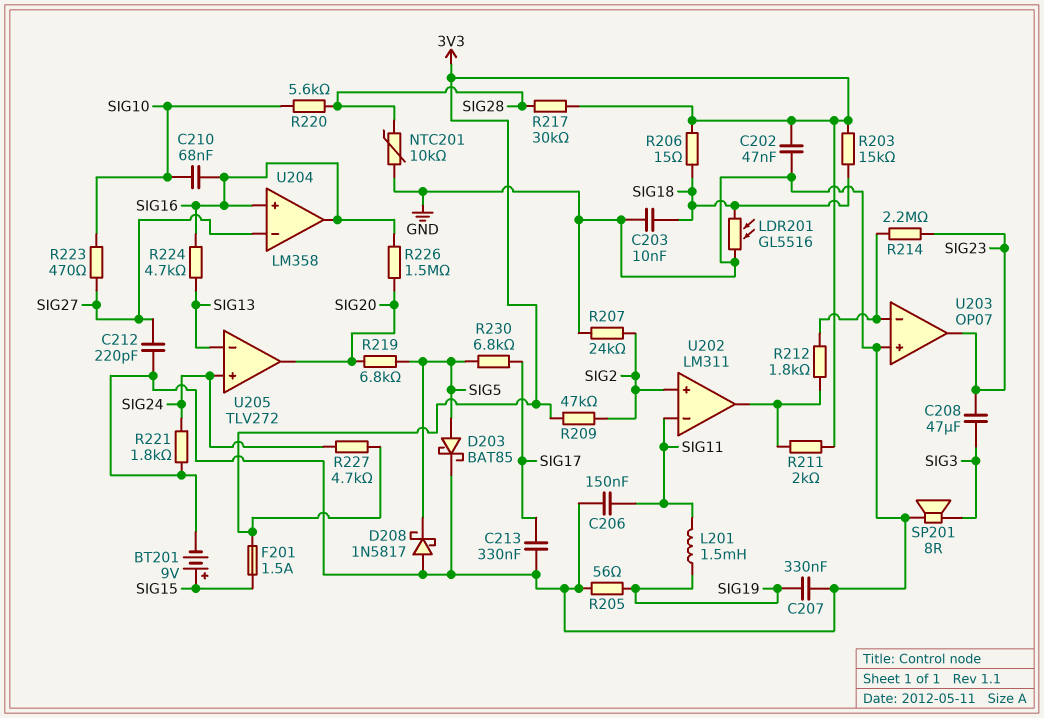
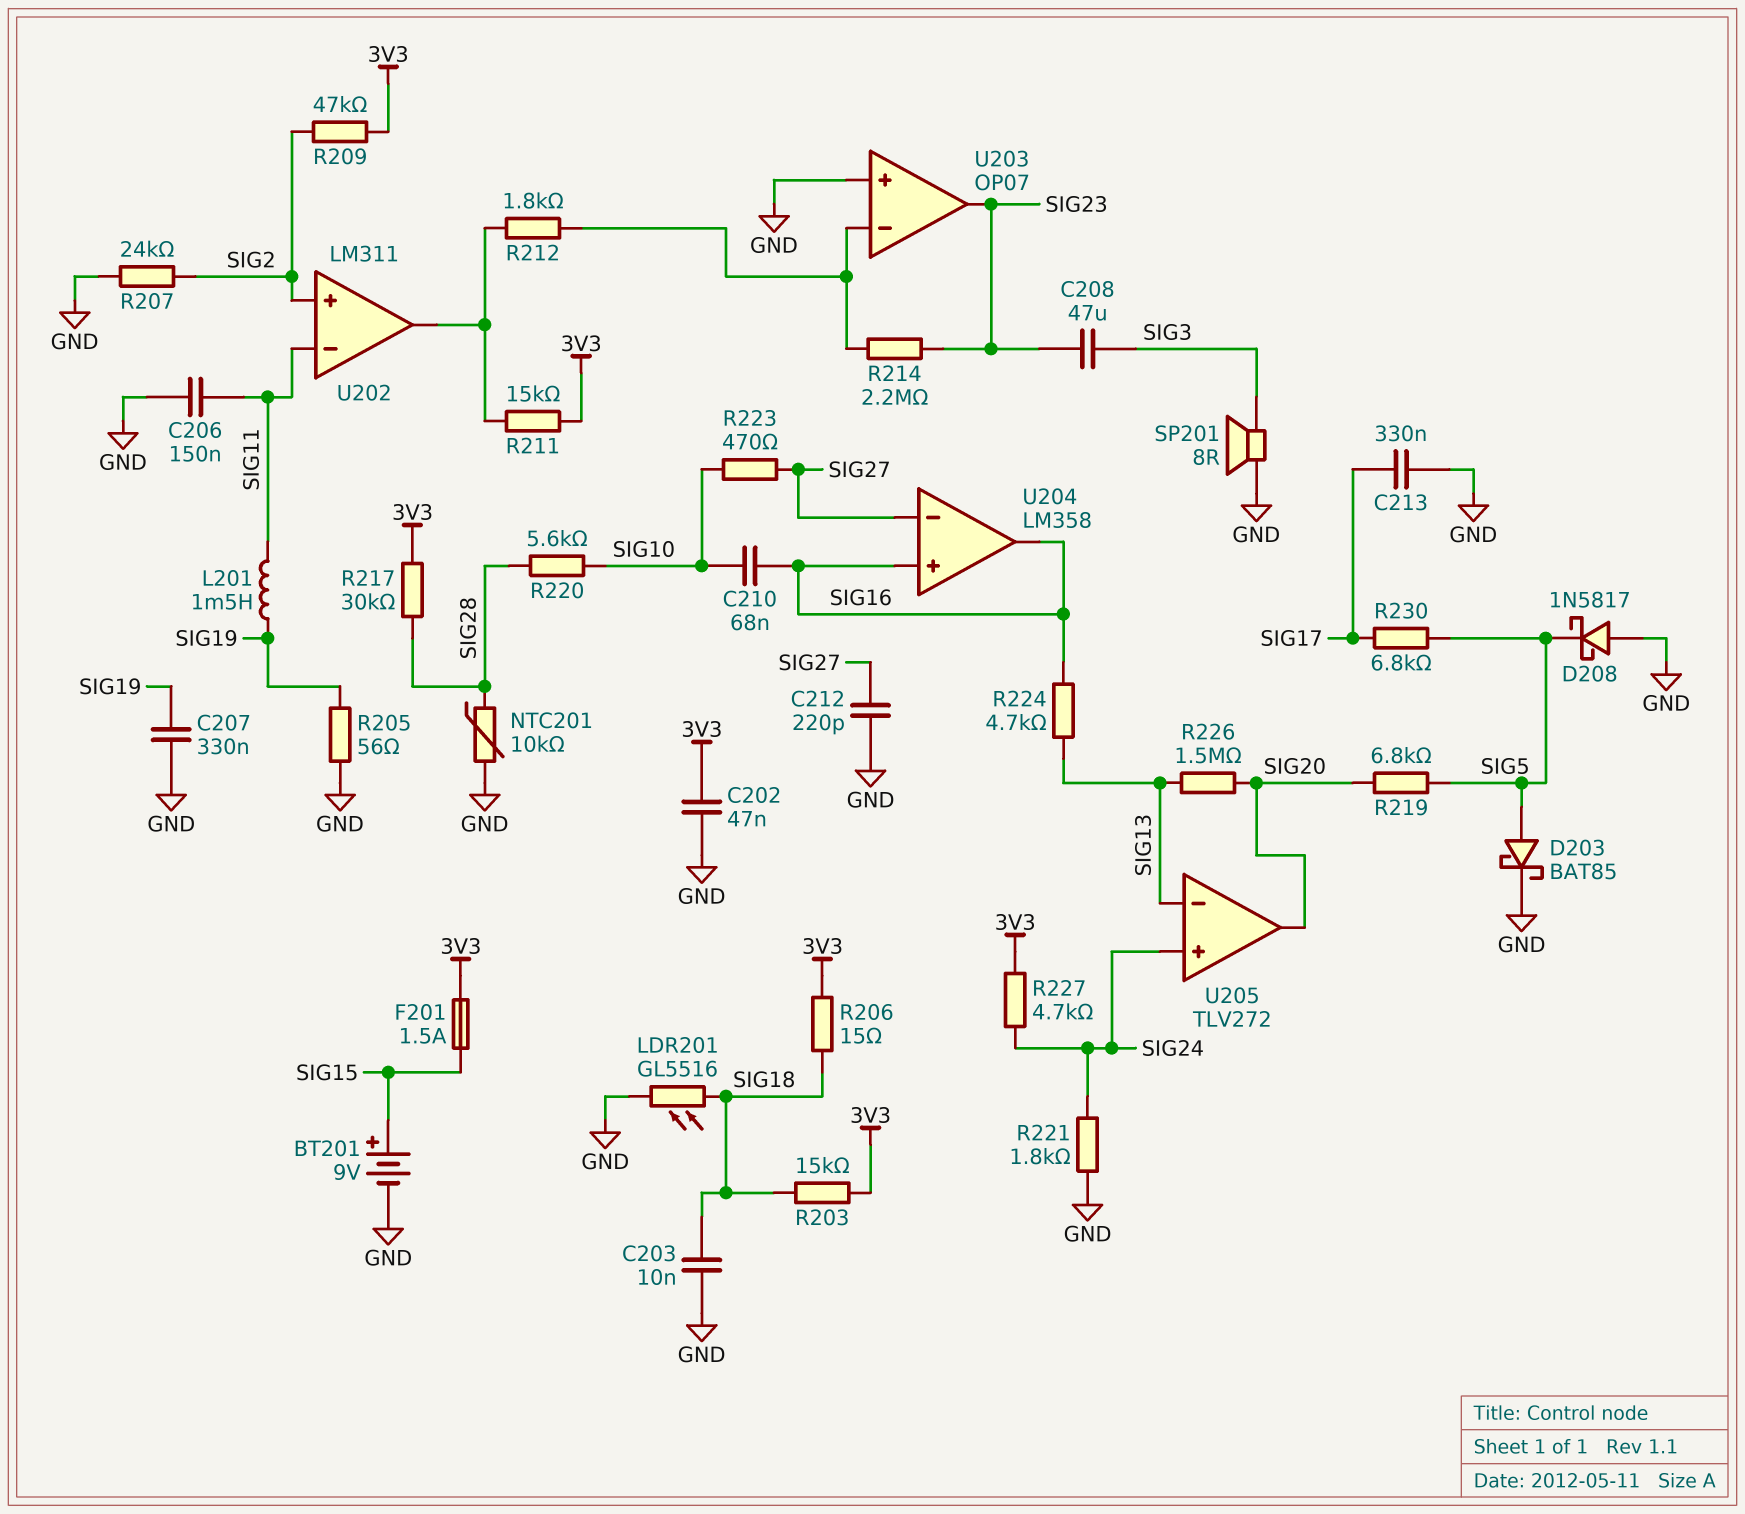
R211: 2k (3V3, U202/out) -> 15k (3V3, U202/out)
R226: 1.5M (SIG16, SIG20) -> 1.5M (SIG13, SIG20)

